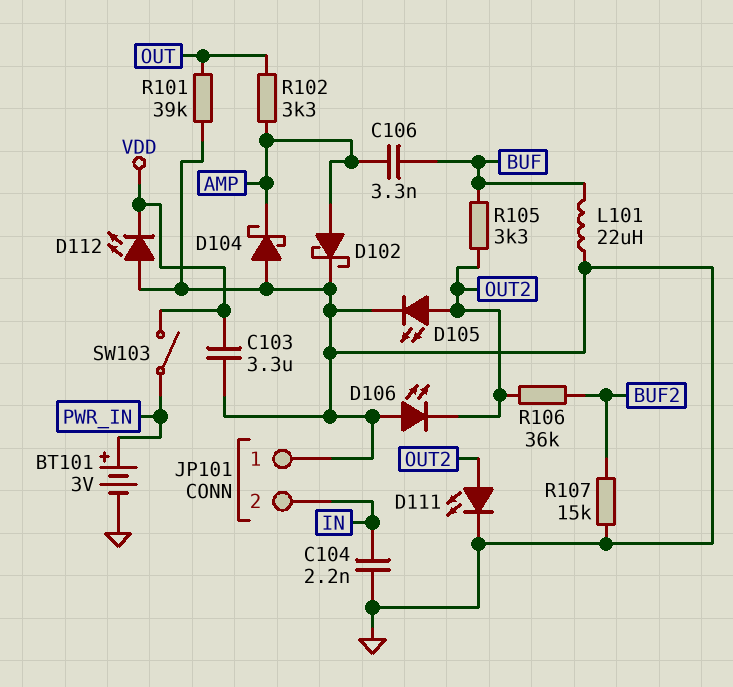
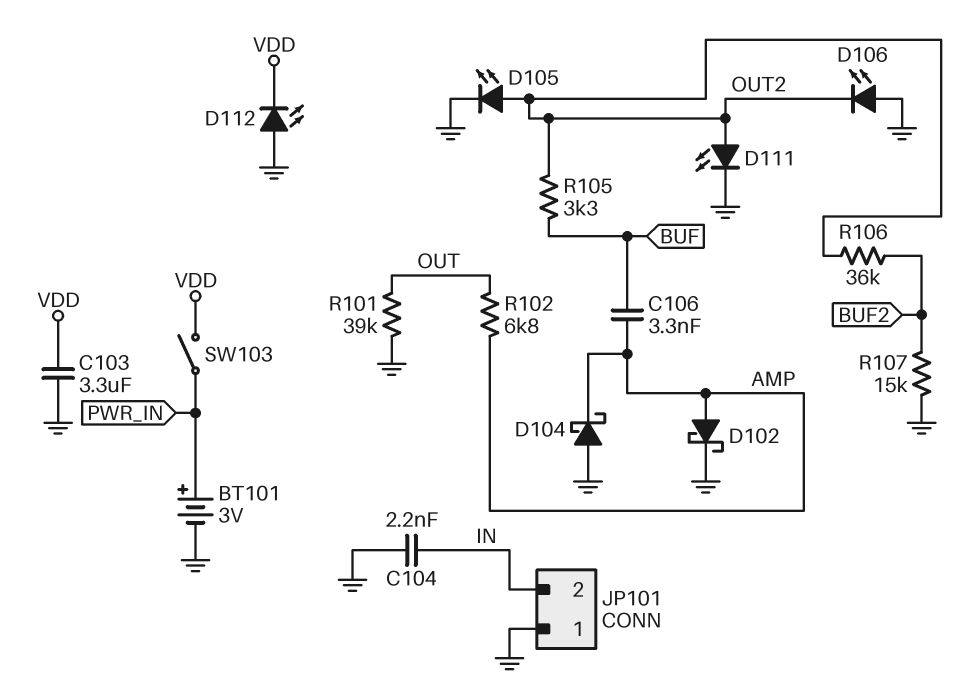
L101: 22uH (BUF, GND) -> none
R102: 3.3k (AMP, OUT) -> 6.8k (AMP, OUT)

